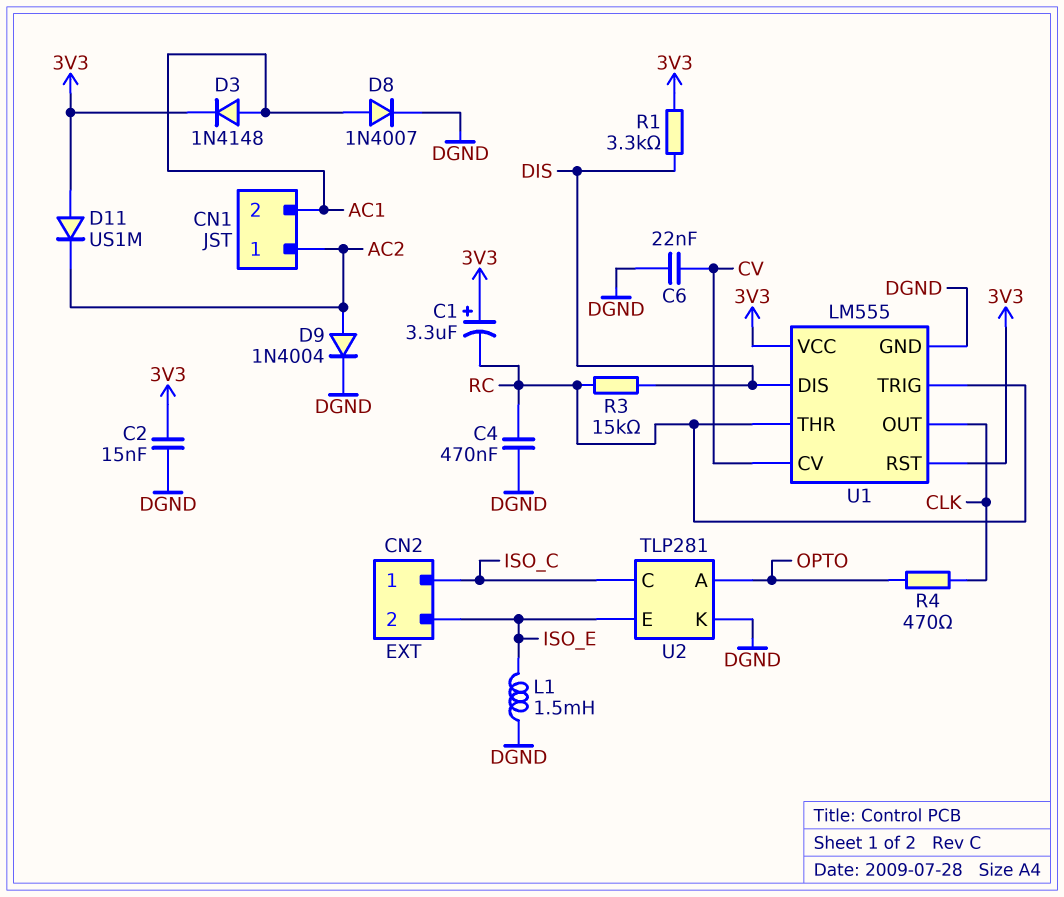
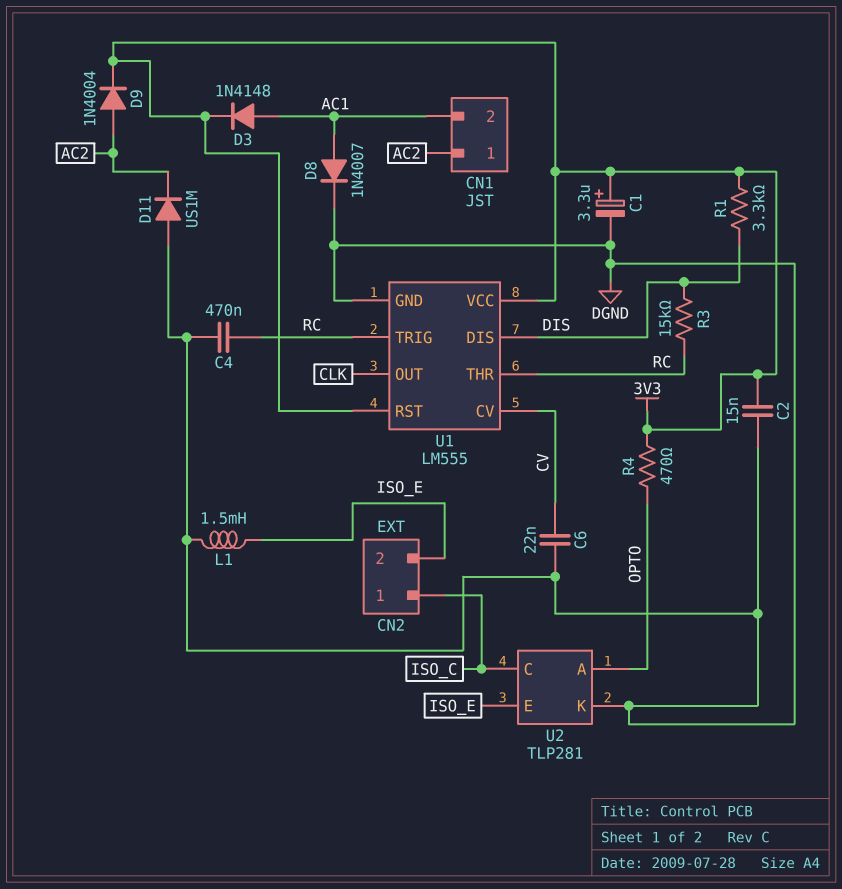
C1: 3.3uF (plus 3V3, minus RC) -> 3.3uF (plus 3V3, minus DGND)
D9: diode 1N4004 (A AC2, K DGND) -> diode 1N4004 (A AC2, K 3V3)
D11: diode US1M (A 3V3, K AC2) -> diode US1M (A DGND, K AC2)
R4: 470 (CLK, OPTO) -> 470 (3V3, OPTO)

